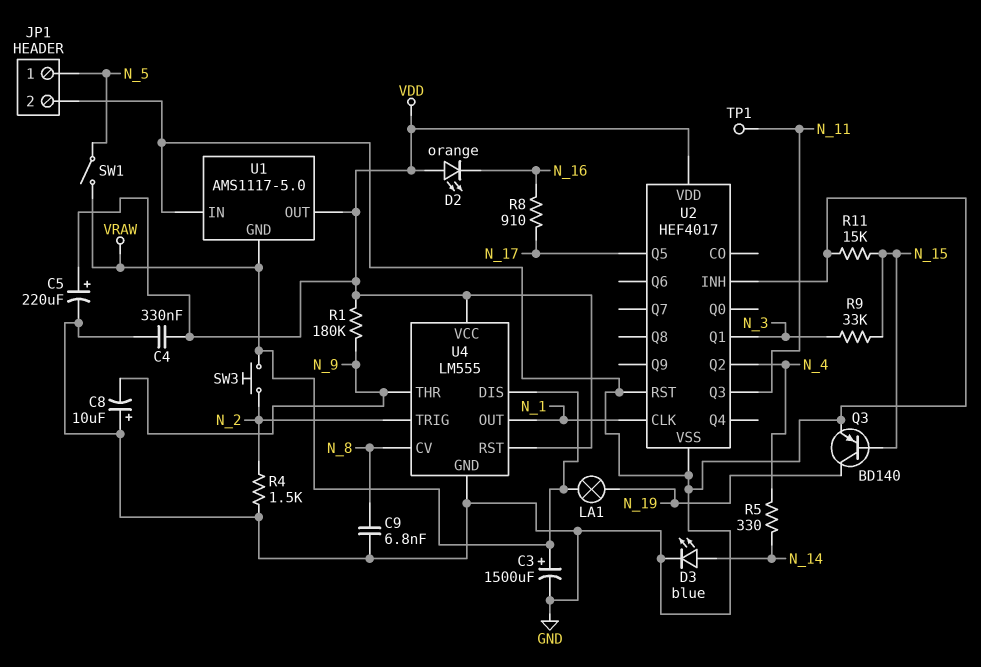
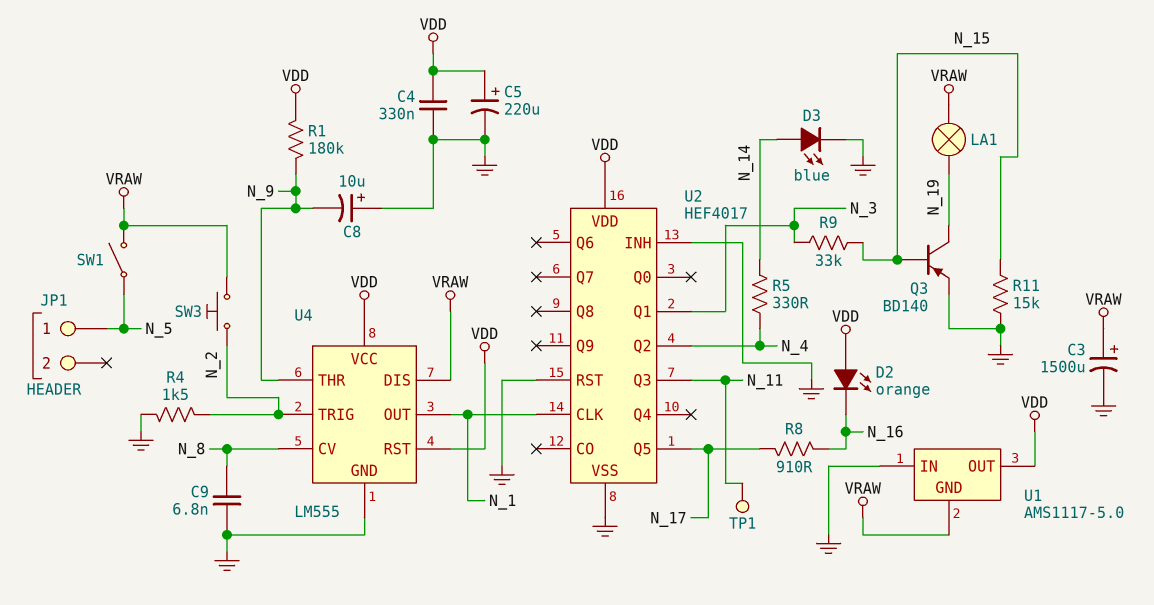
JP1 pin 2: GND -> none

